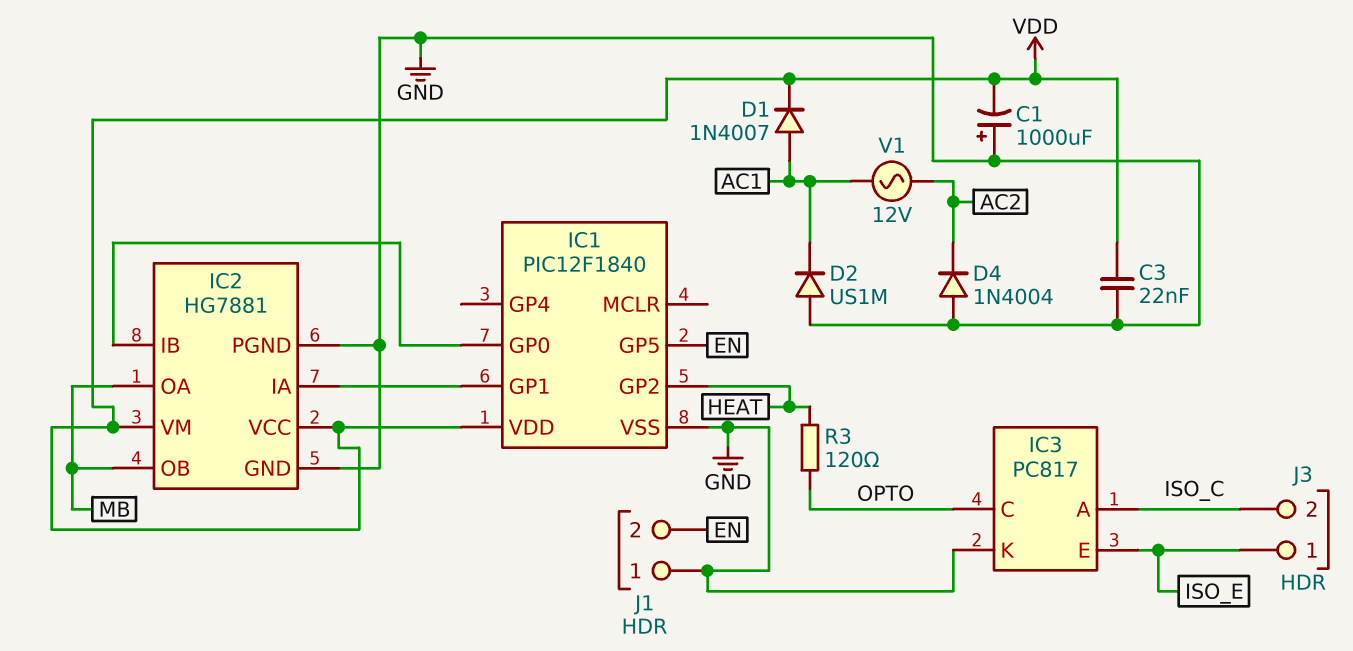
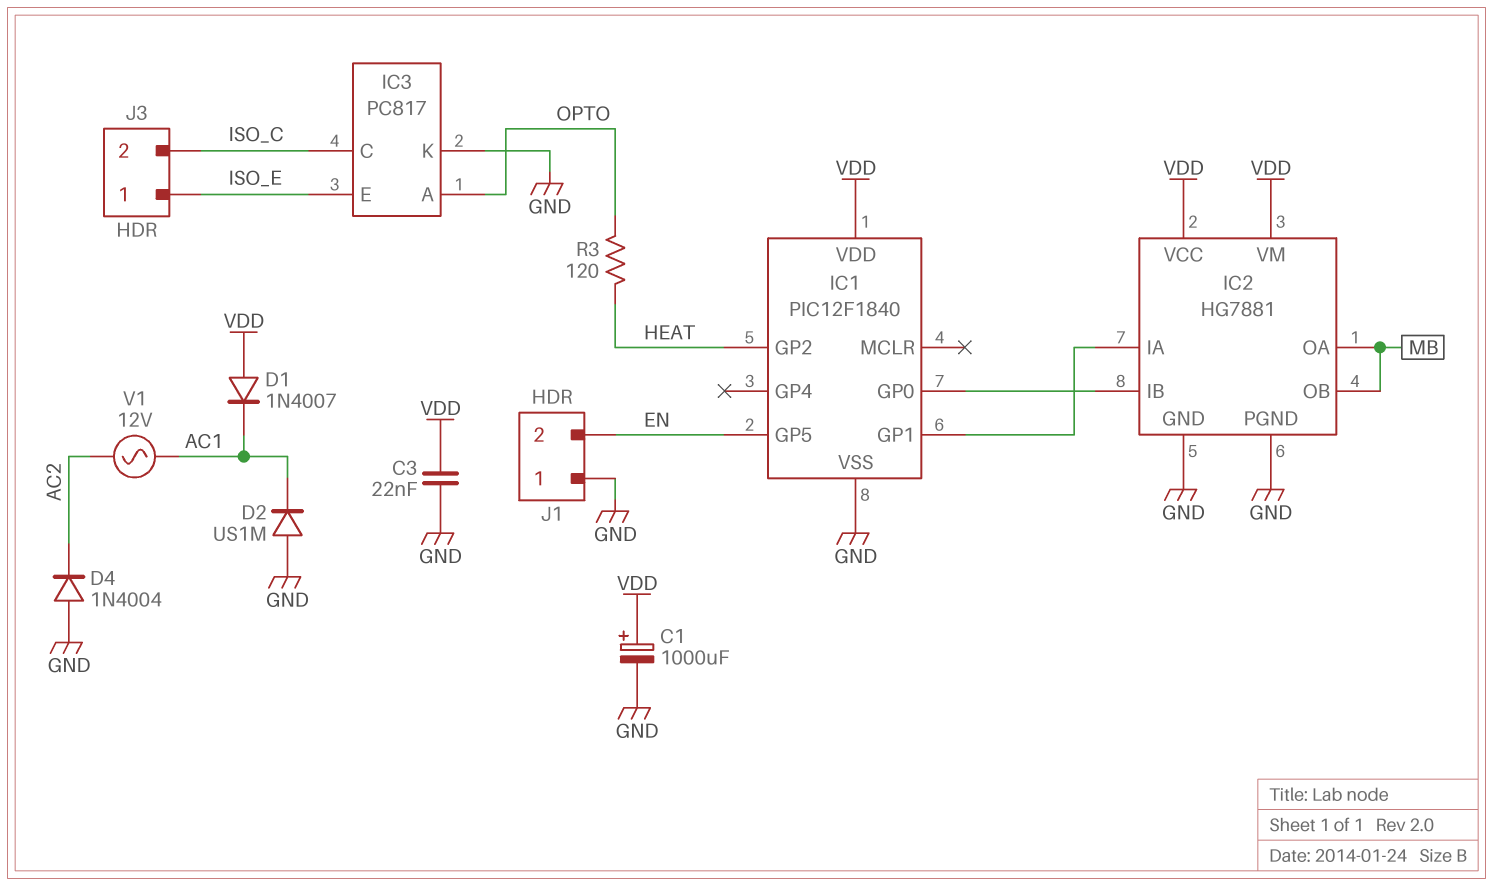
C1: 1000uF (plus GND, minus VDD) -> 1000uF (plus VDD, minus GND)
D1: diode 1N4007 (A AC1, K VDD) -> diode 1N4007 (A VDD, K AC1)
IC3 pin A: ISO_C -> OPTO
IC3 pin C: OPTO -> ISO_C

